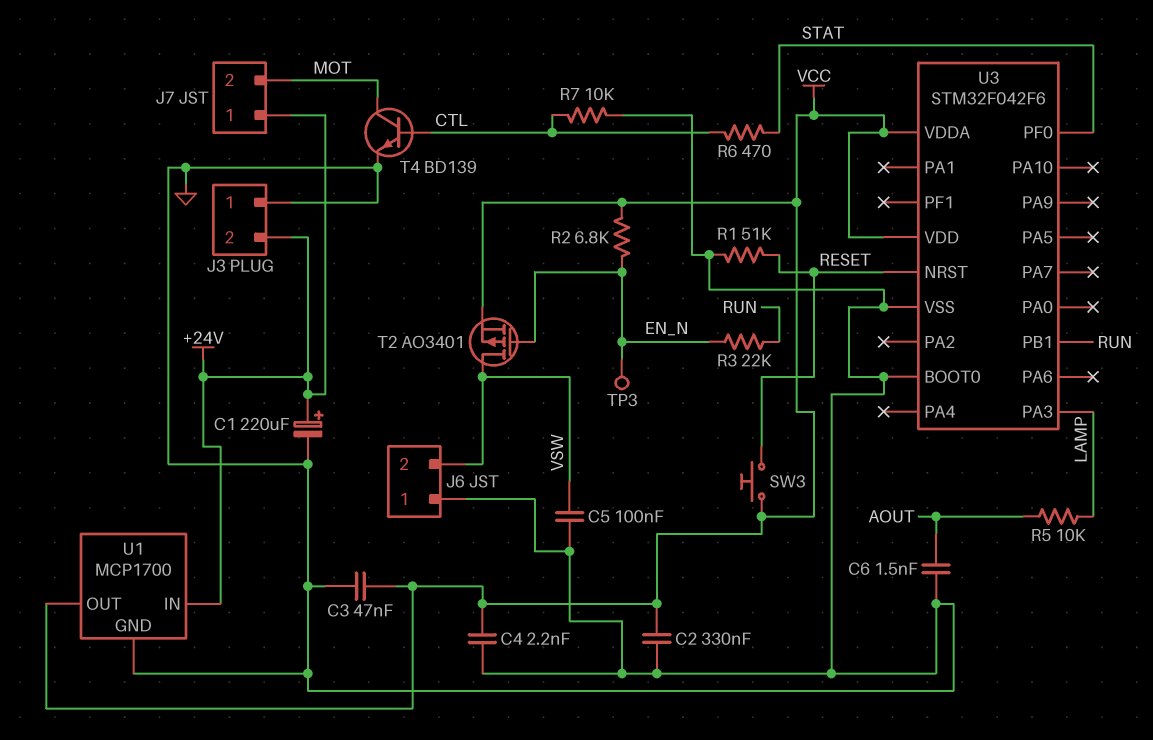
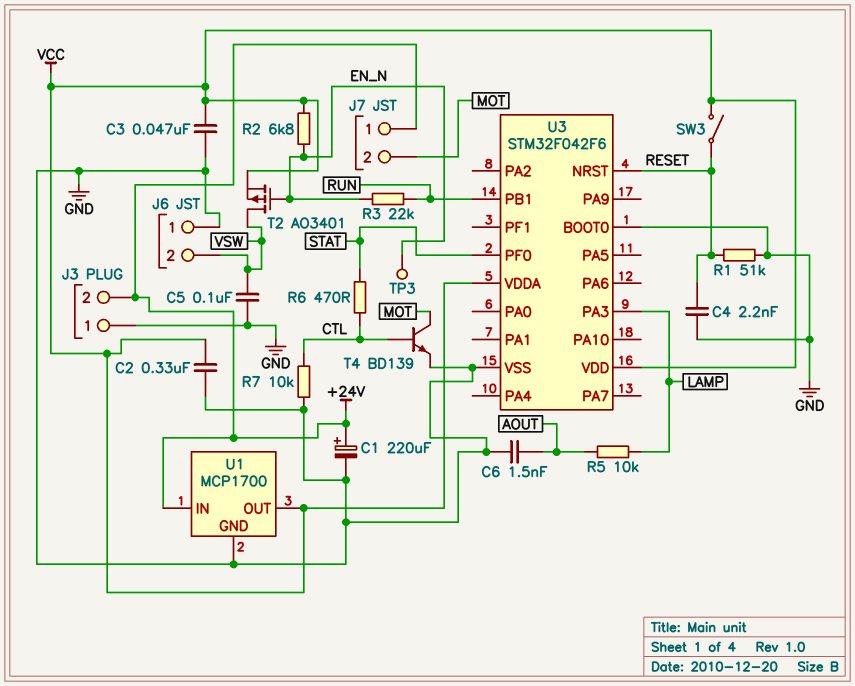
C4: 2.2nF (GND, VCC) -> 2.2nF (GND, RESET)
SW3: button (RESET, VCC) -> switch (RESET, VCC)

